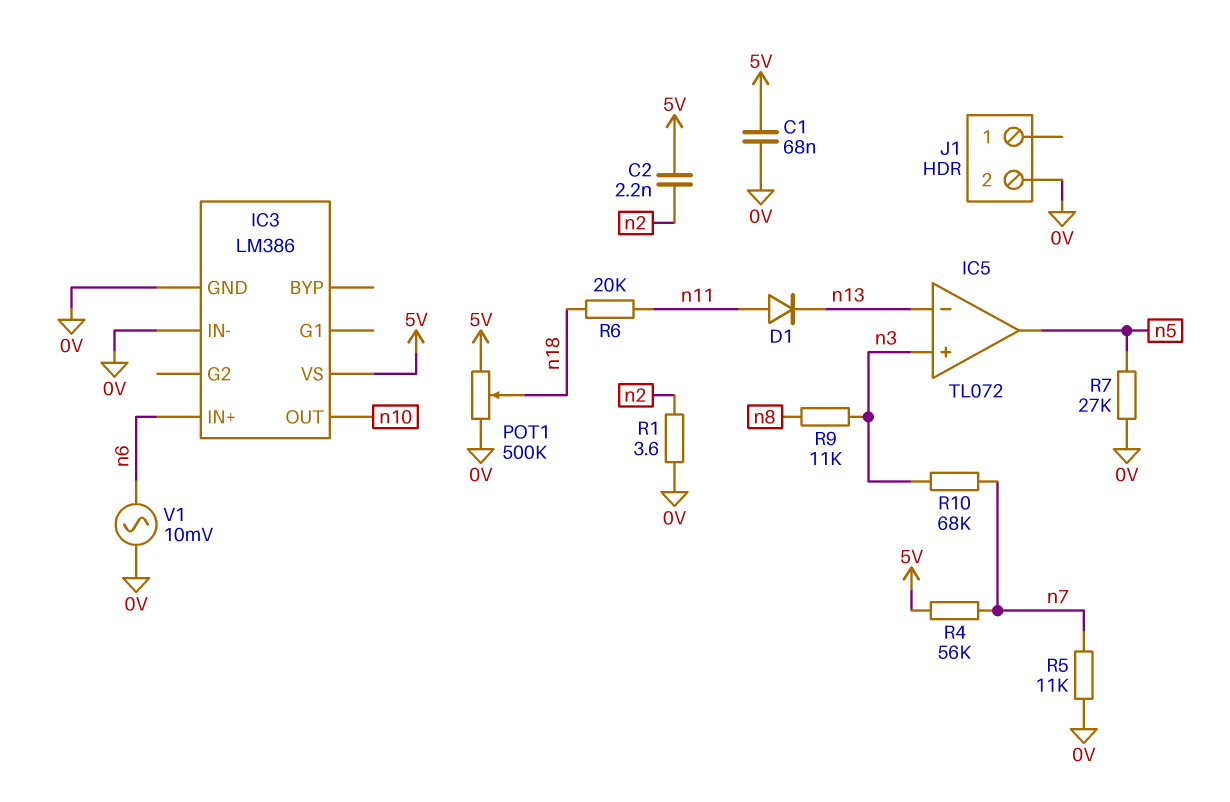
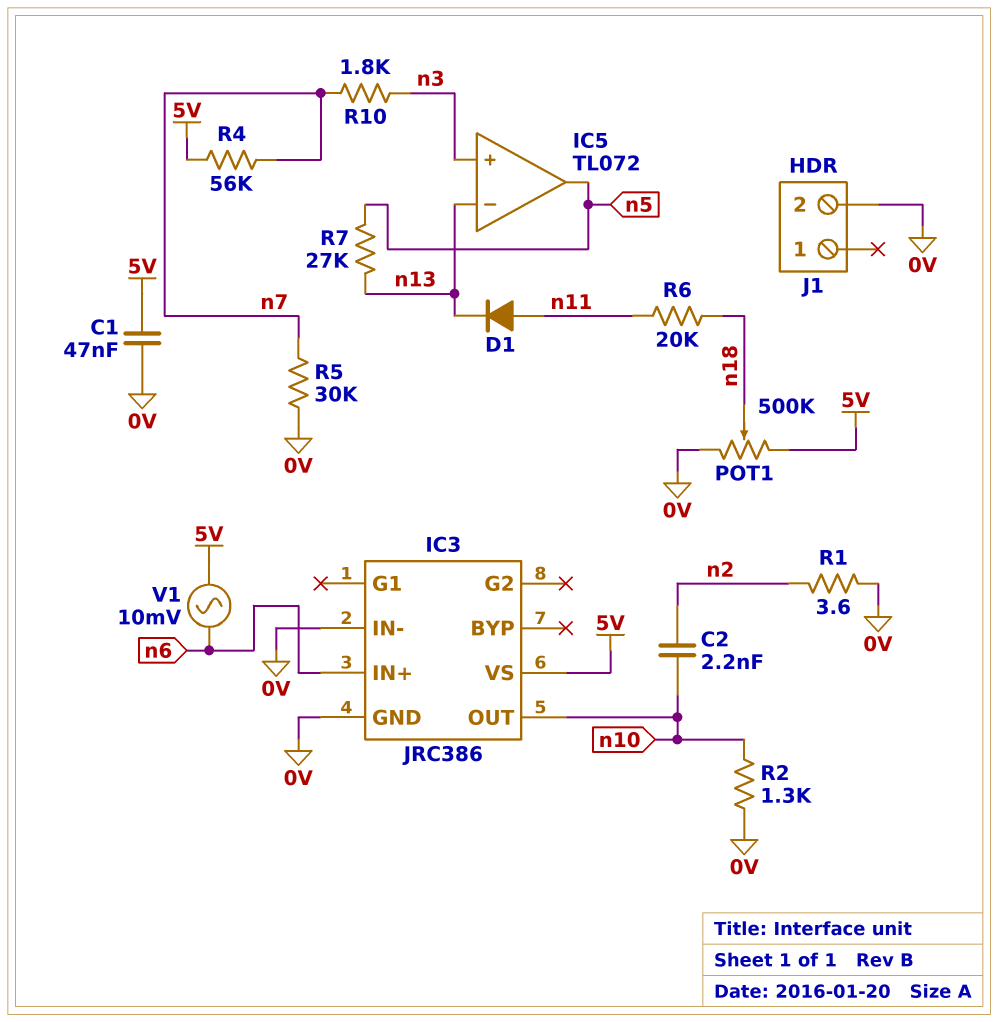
C1: 68nF (0V, 5V) -> 47nF (0V, 5V)
C2: 2.2nF (5V, n2) -> 2.2nF (n2, n10)
IC3: LM386 -> JRC386
R2: none -> 1.3k (0V, n10)
R5: 11k (0V, n7) -> 30k (0V, n7)
R7: 27k (0V, n5) -> 27k (n5, n13)
R9: 11k (n3, n8) -> none
R10: 68k (n3, n7) -> 1.8k (n3, n7)
V1: AC 10mV (0V, n6) -> AC 10mV (5V, n6)

